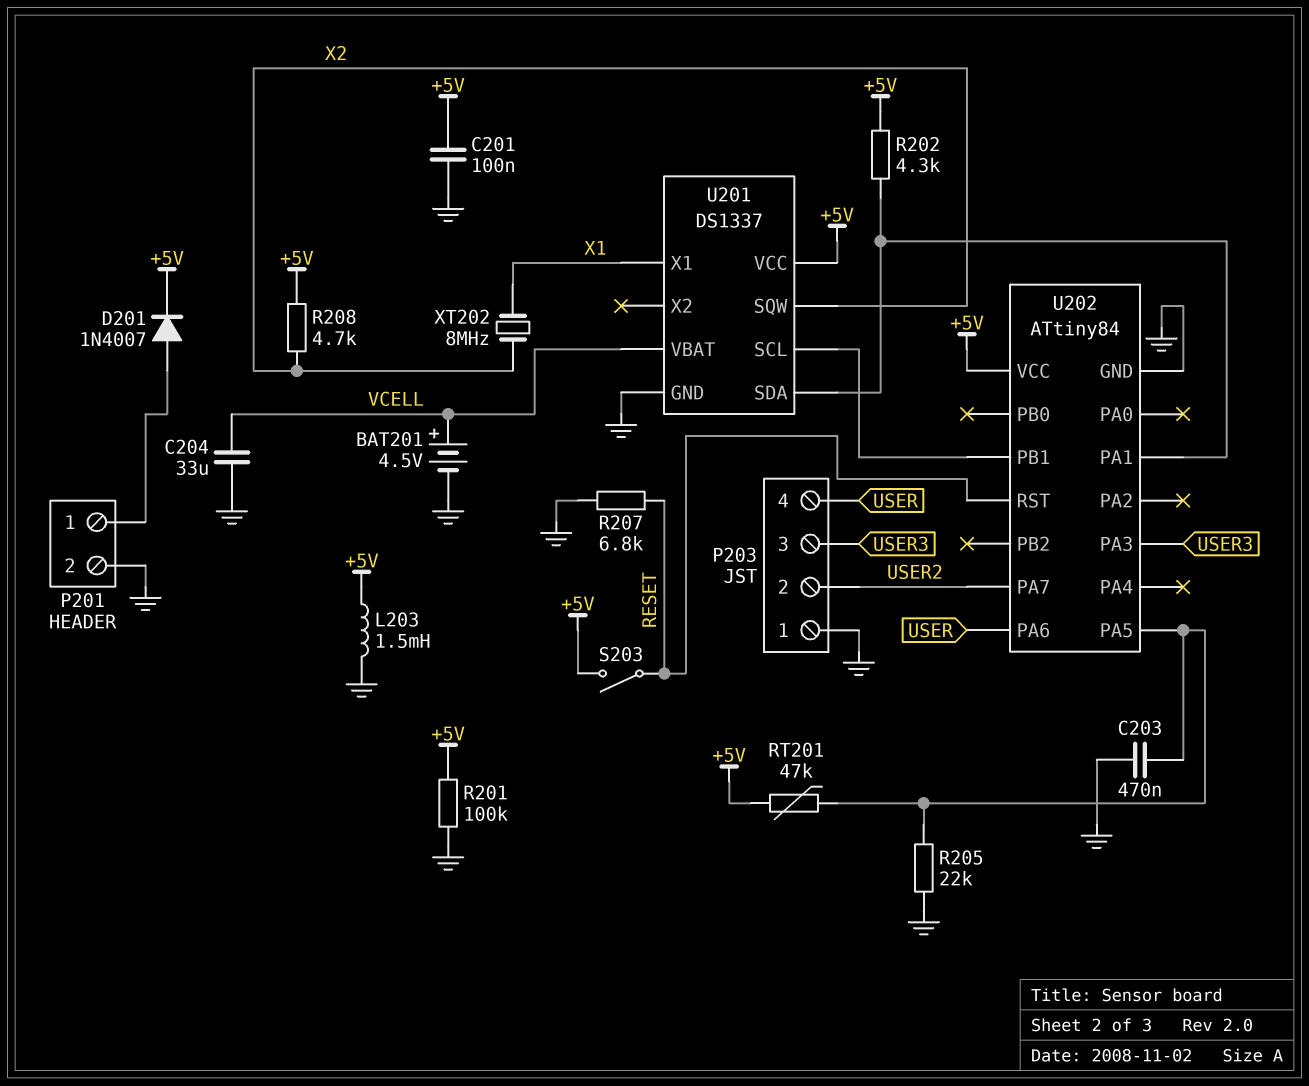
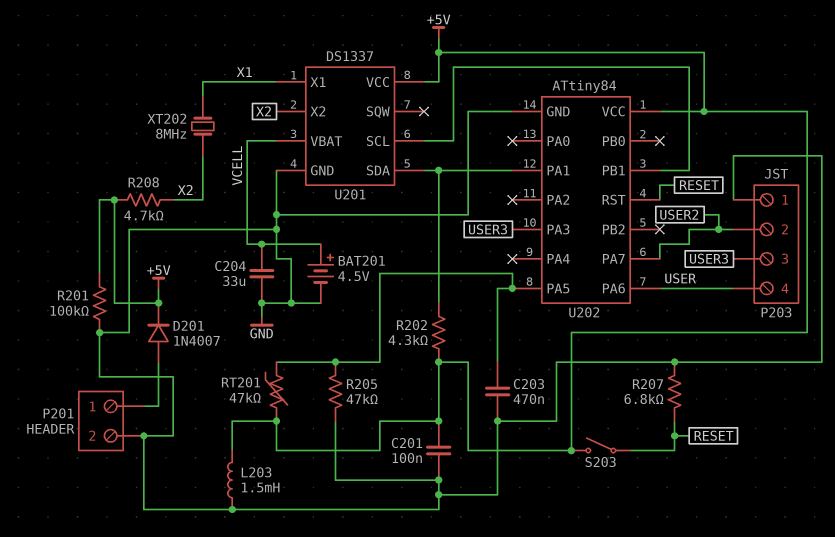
R205: 22k (GND, U202/PA5) -> 47k (GND, U202/PA5)
U201 pin SQW: X2 -> none
U201 pin X2: none -> X2

